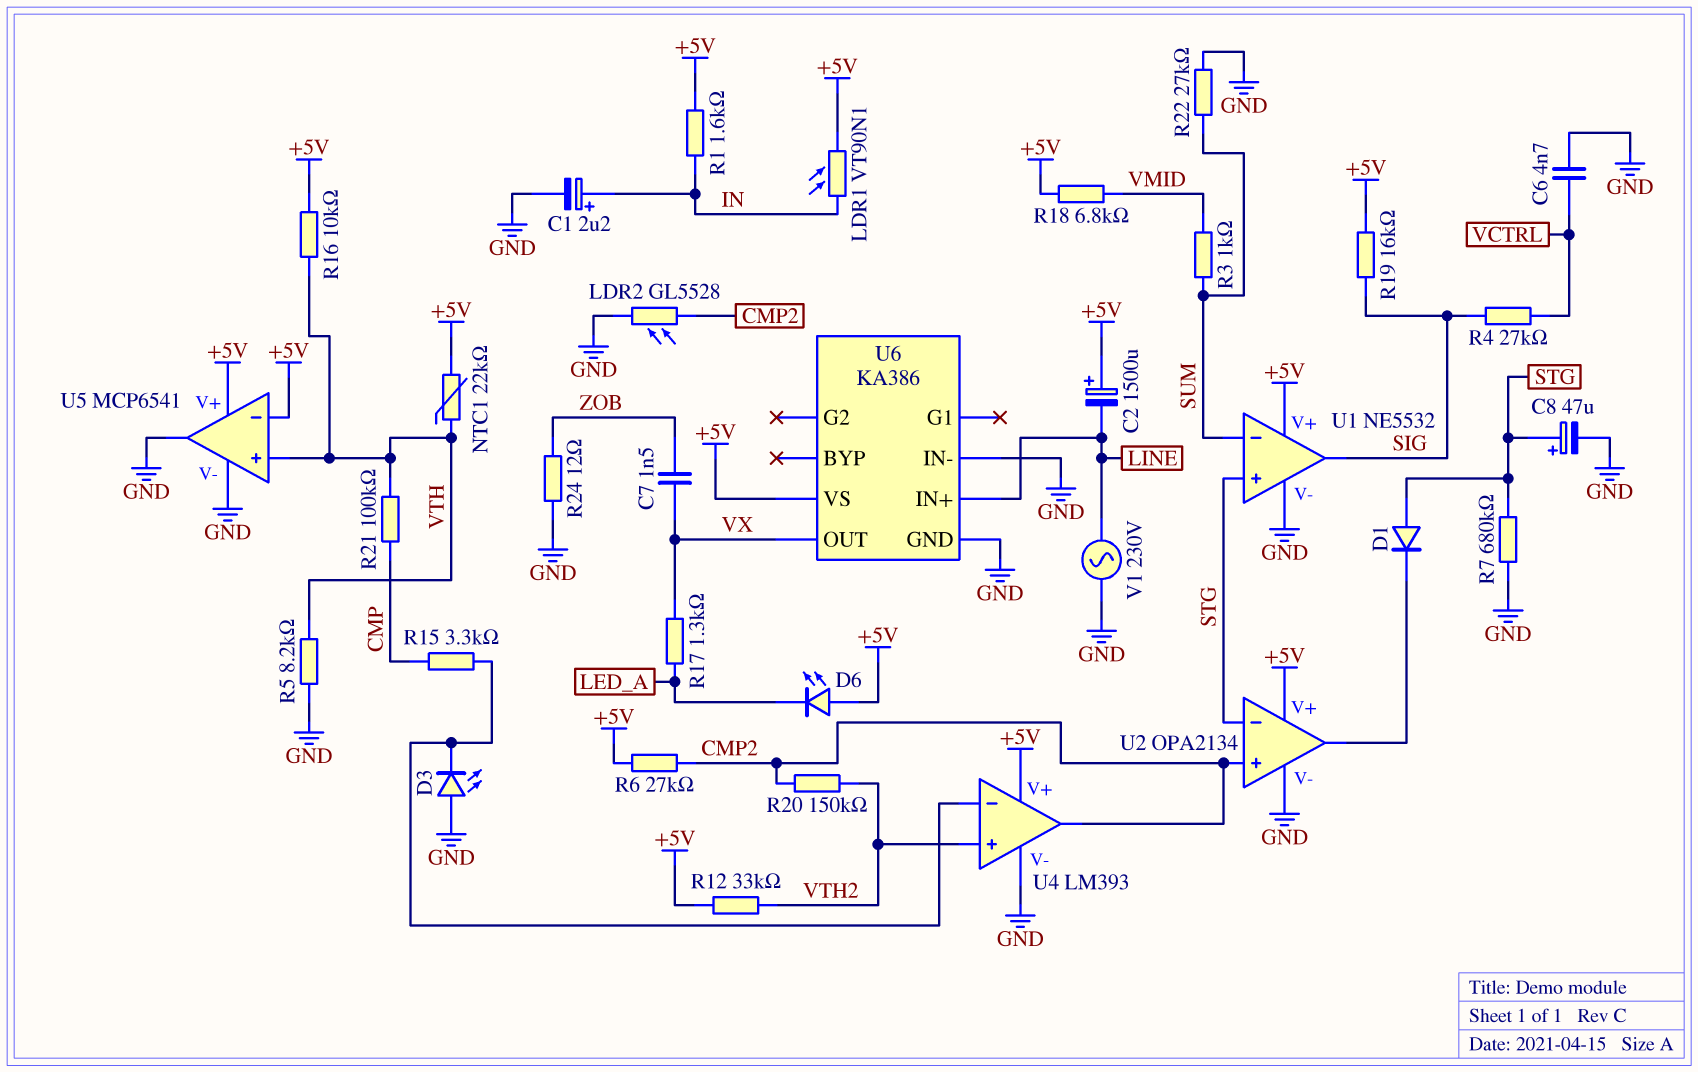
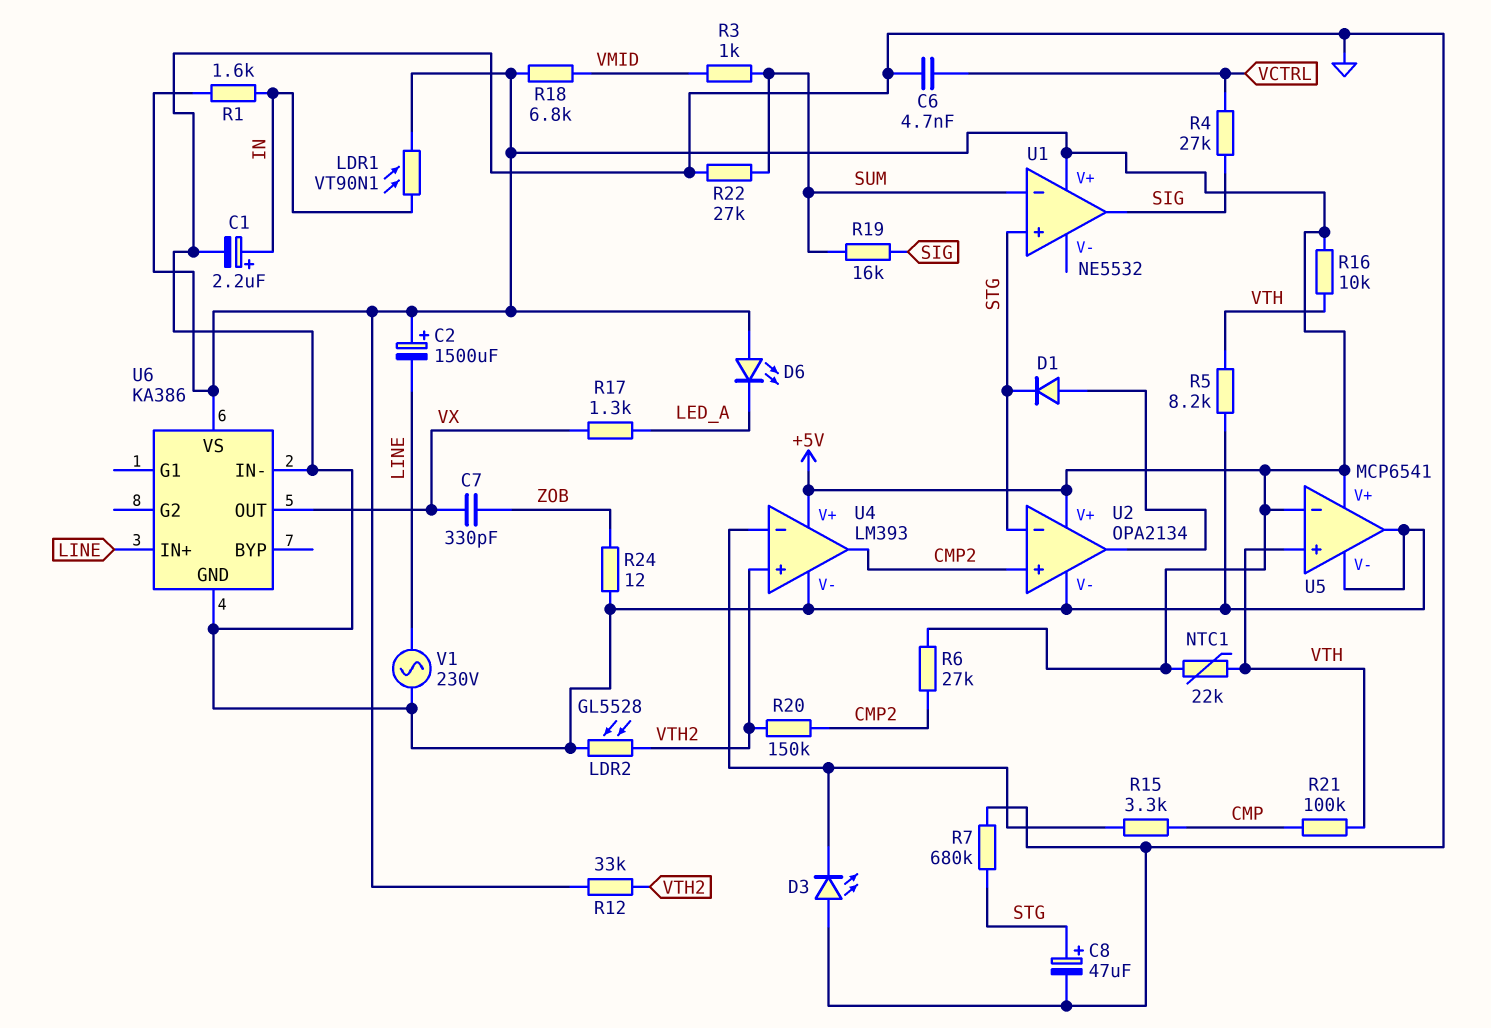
C7: 1.5nF (VX, ZOB) -> 330pF (VX, ZOB)
D1: diode (A STG, K U2/out) -> diode (A U2/out, K STG)
LDR2: GL5528 (CMP2, GND) -> GL5528 (GND, VTH2)
R19: 16k (+5V, SIG) -> 16k (SIG, SUM)
U1 pin V-: GND -> none

